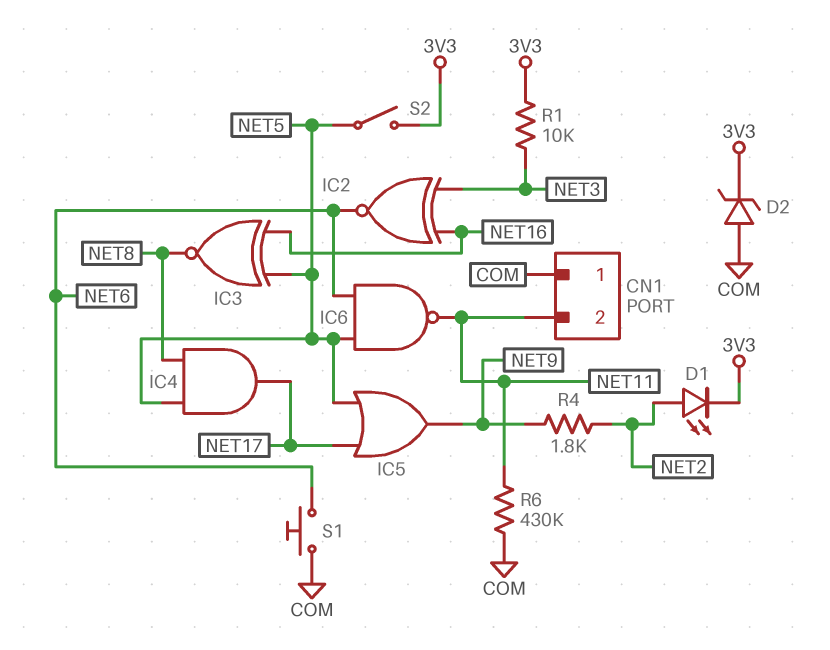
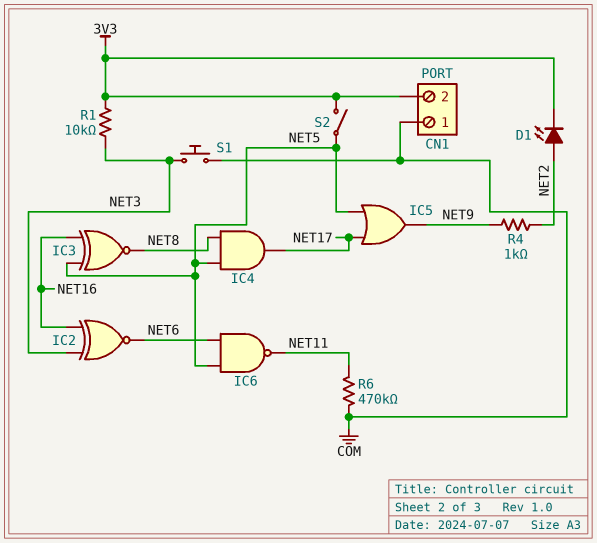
CN1 pin 2: NET11 -> 3V3
D2: zener (A COM, K 3V3) -> none
R4: 1.8k (NET2, NET9) -> 1k (NET2, NET9)
R6: 430k (COM, NET11) -> 470k (COM, NET11)
S1: button (COM, NET6) -> button (COM, NET3)

